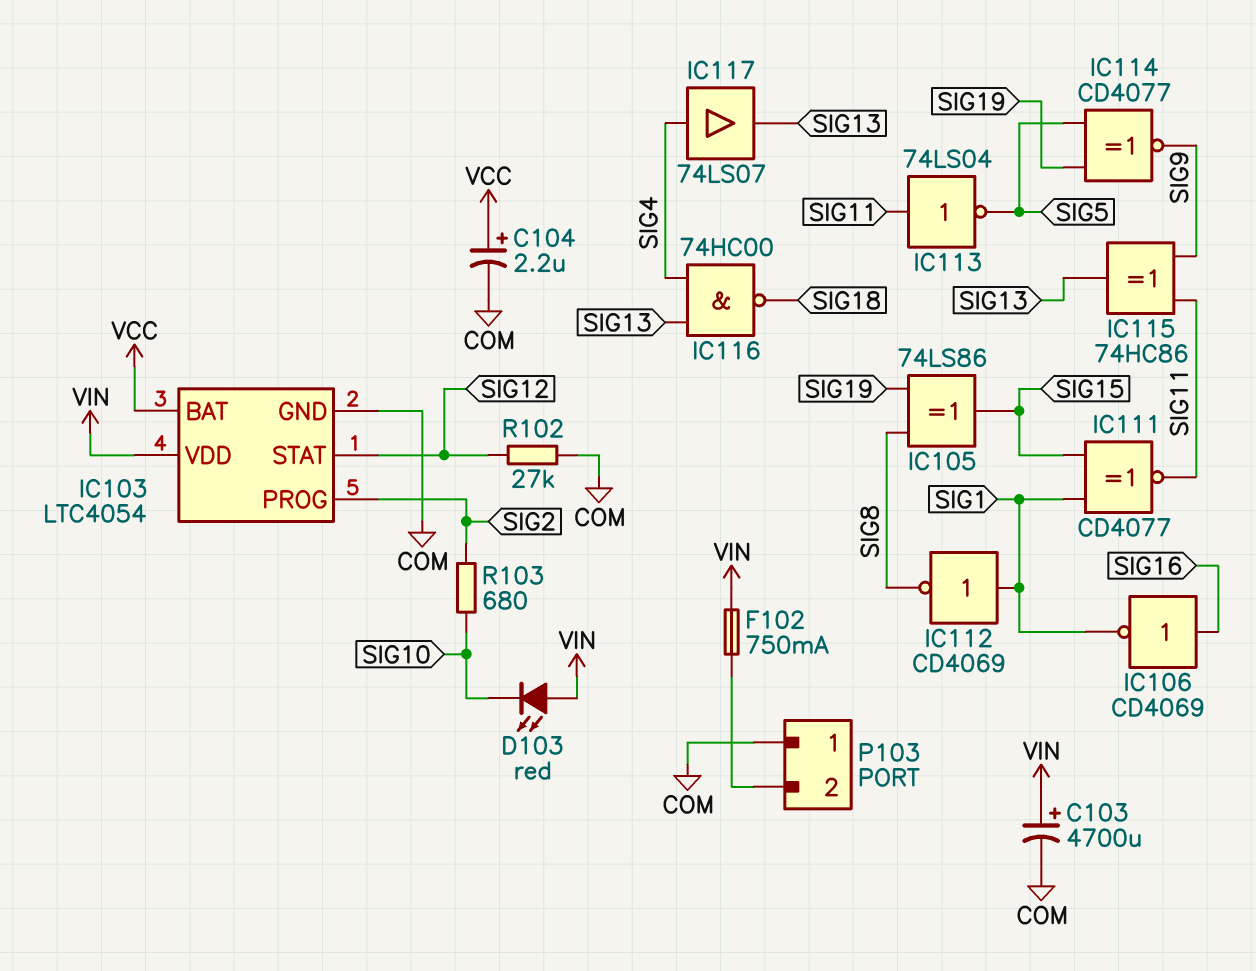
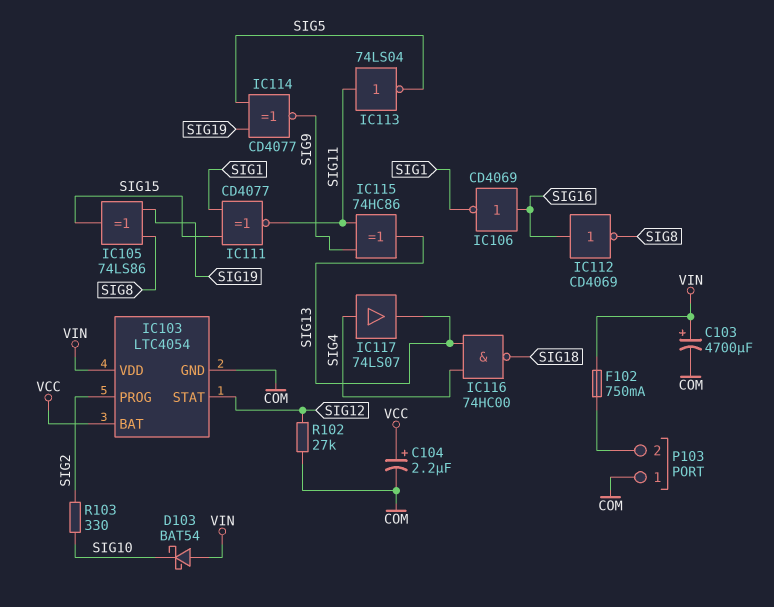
D103: LED red (A VIN, K SIG10) -> schottky BAT54 (A VIN, K SIG10)
IC112: NOT CD4069 (in SIG1, out SIG8) -> NOT CD4069 (in SIG16, out SIG8)
R103: 680 (SIG2, SIG10) -> 330 (SIG2, SIG10)

